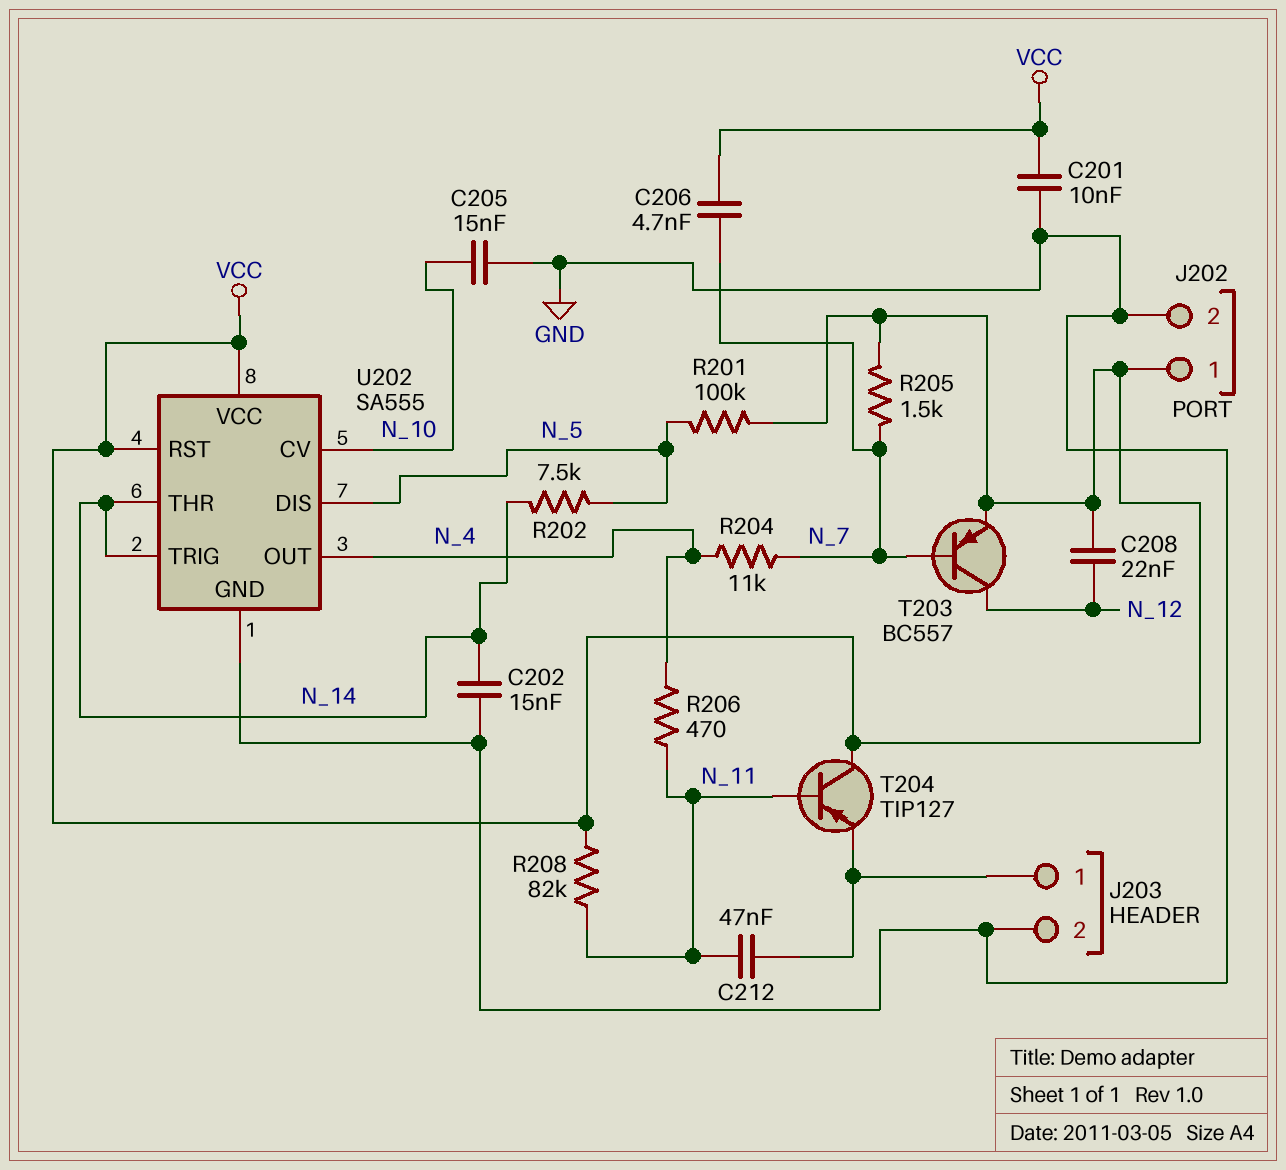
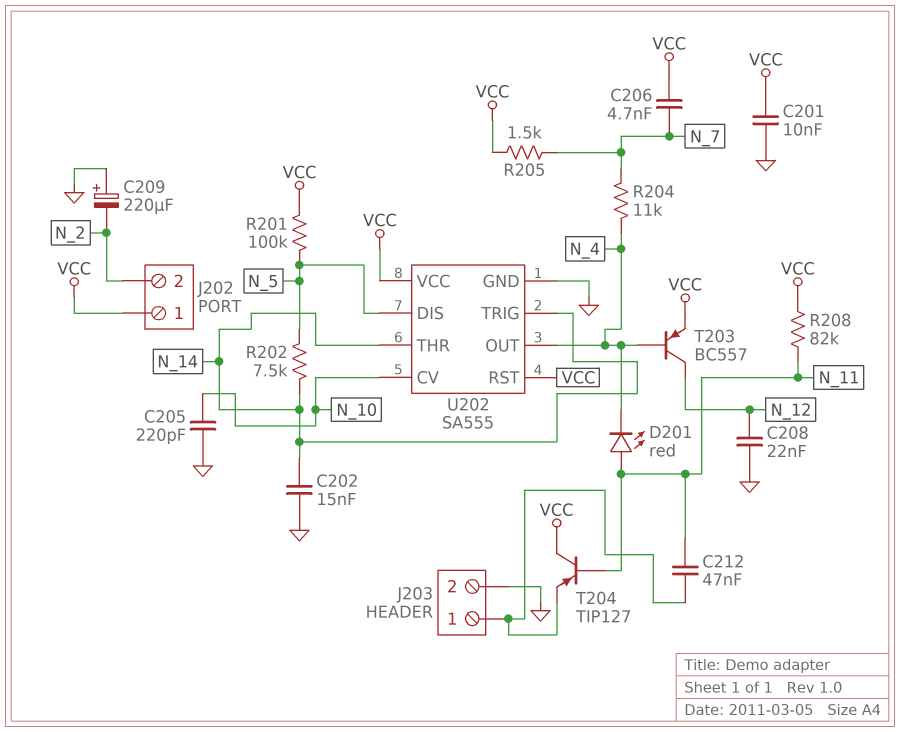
C205: 15nF (GND, N_10) -> 220pF (GND, N_10)
C208: 22nF (N_12, VCC) -> 22nF (GND, N_12)
C209: none -> 220uF (plus GND, minus N_2)
D201: none -> LED red (A N_11, K N_4)
J202 pin 2: GND -> N_2
R206: 470 (N_4, N_11) -> none
T203: PNP BC557 (B N_7, C N_12, E VCC) -> PNP BC557 (B N_4, C N_12, E VCC)

